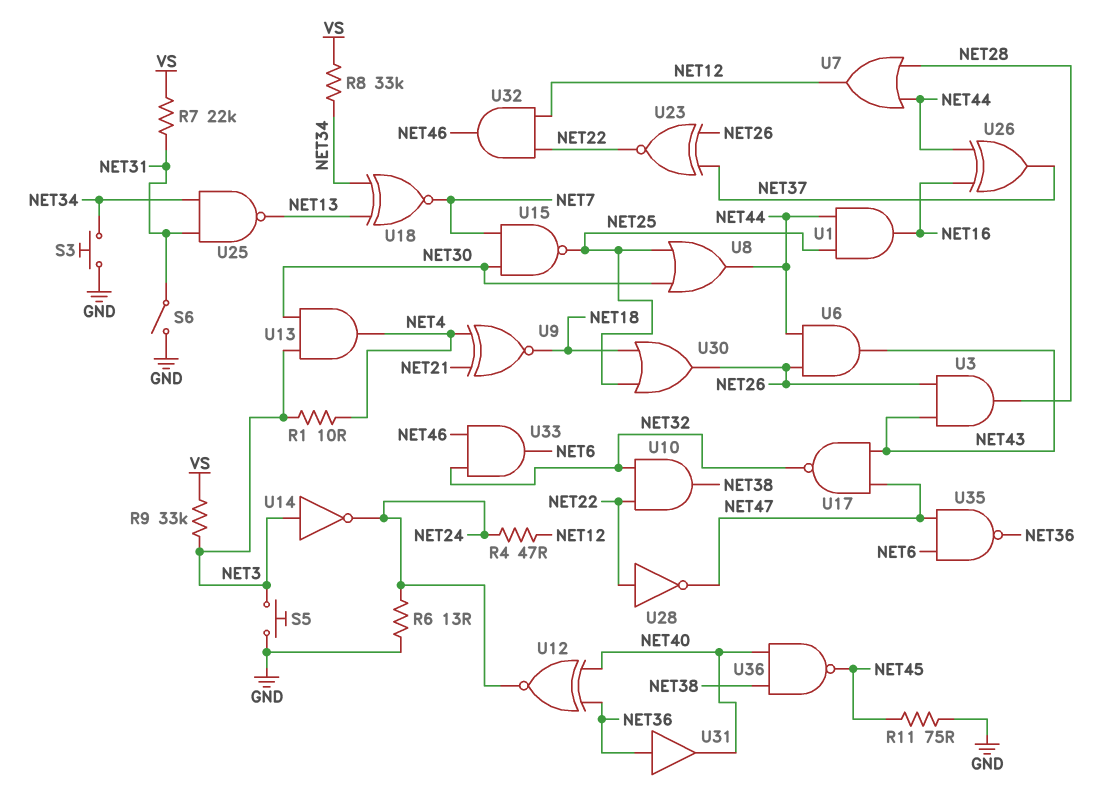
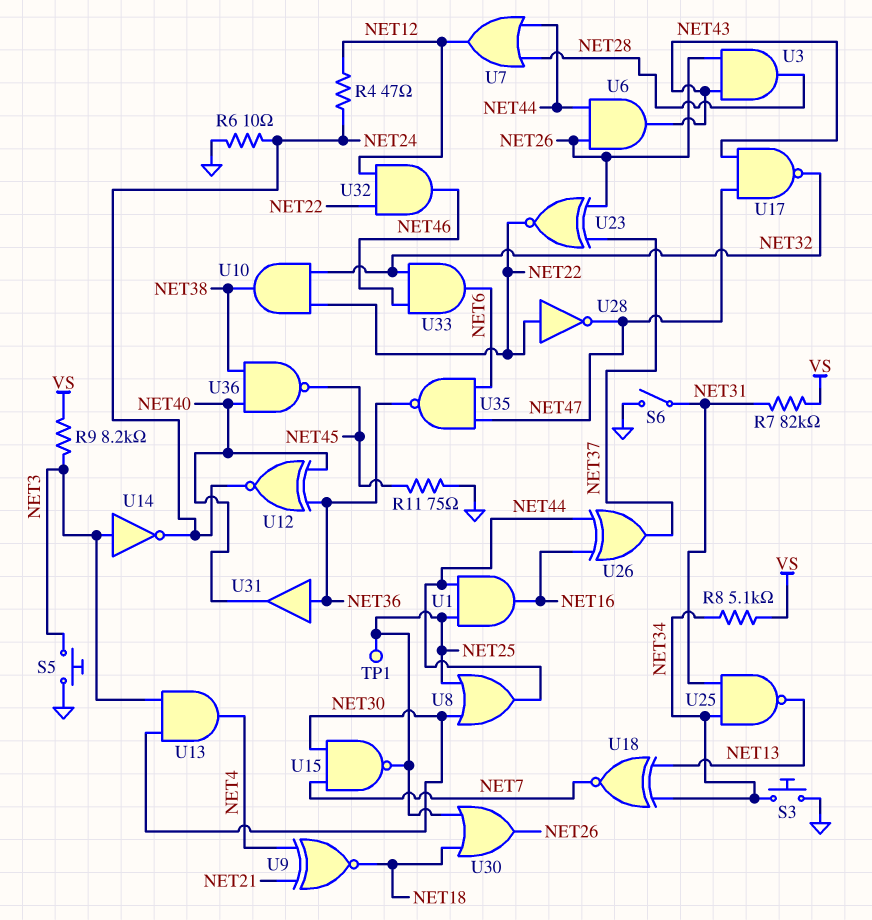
R1: 10 (NET3, NET4) -> none
R6: 13 (GND, NET24) -> 10 (GND, NET24)
R7: 22k (NET31, VS) -> 82k (NET31, VS)
R8: 33k (NET34, VS) -> 5.1k (NET34, VS)
R9: 33k (NET3, VS) -> 8.2k (NET3, VS)
TP1: none -> test point (NET25)

